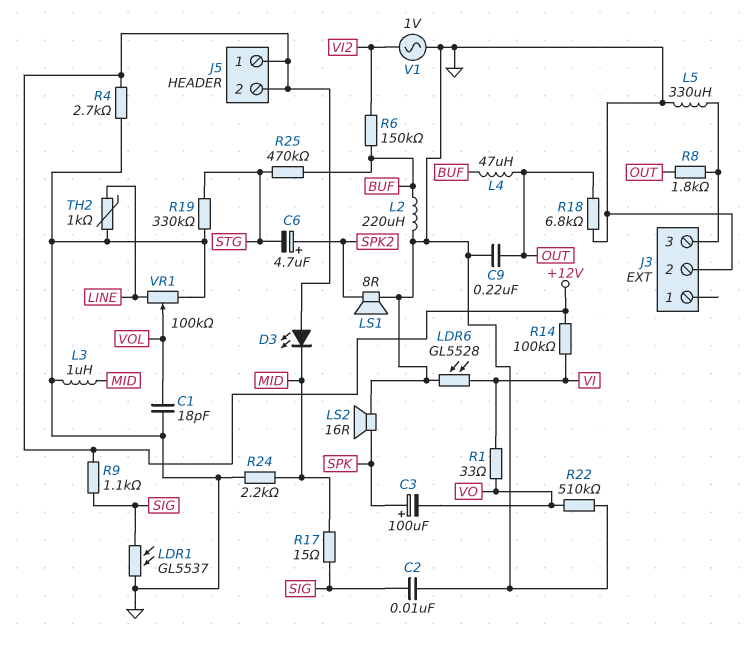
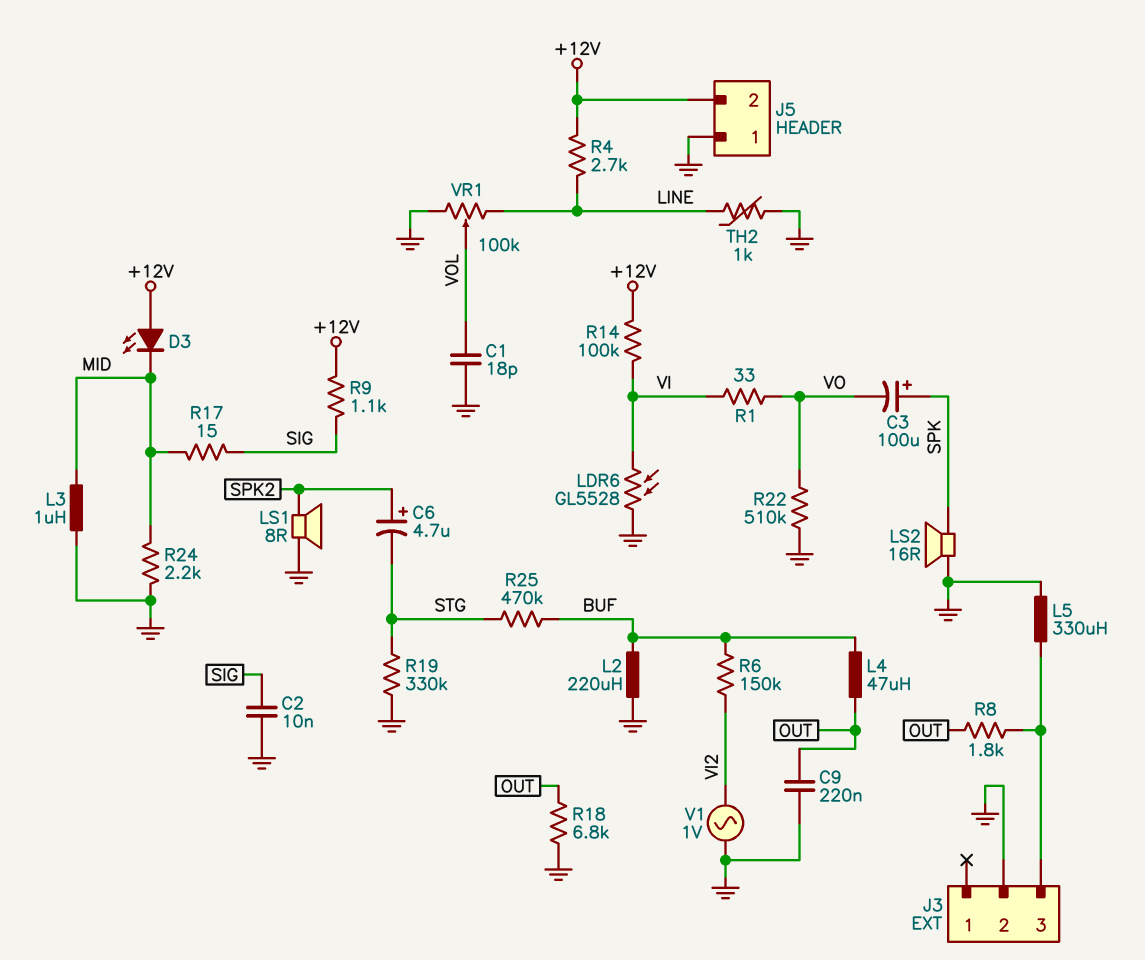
J5 pin 1: +12V -> GND
LDR1: GL5537 (GND, SIG) -> none
R4: 2.7k (+12V, GND) -> 2.7k (+12V, LINE)

